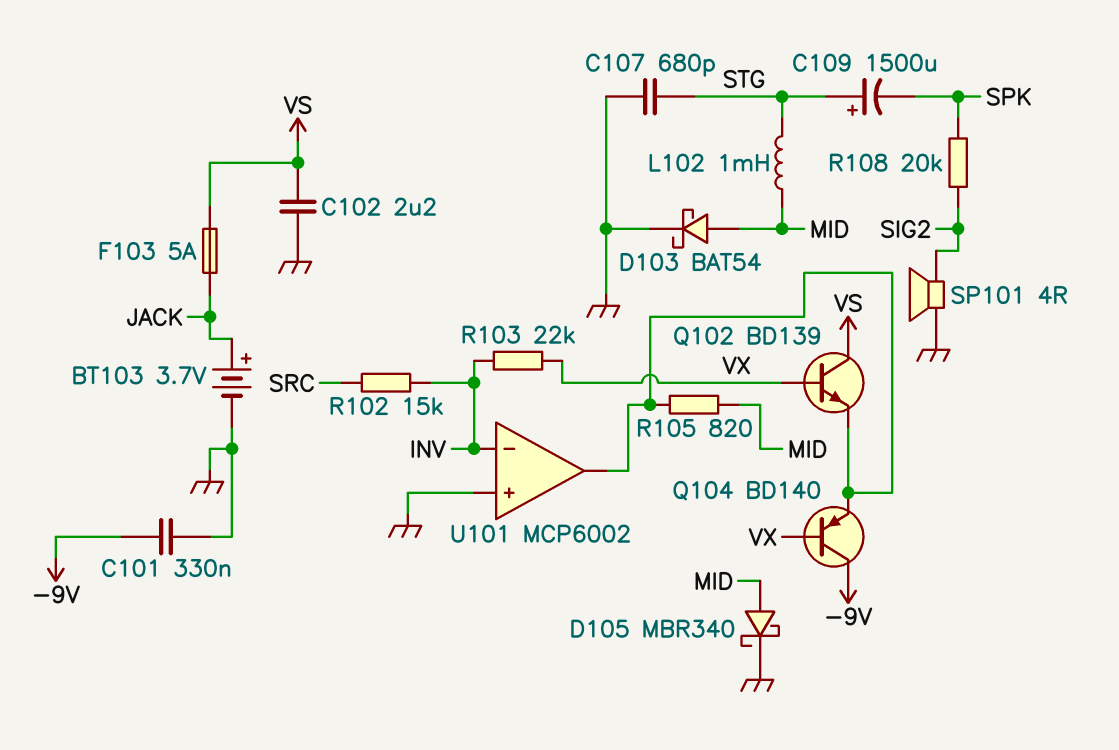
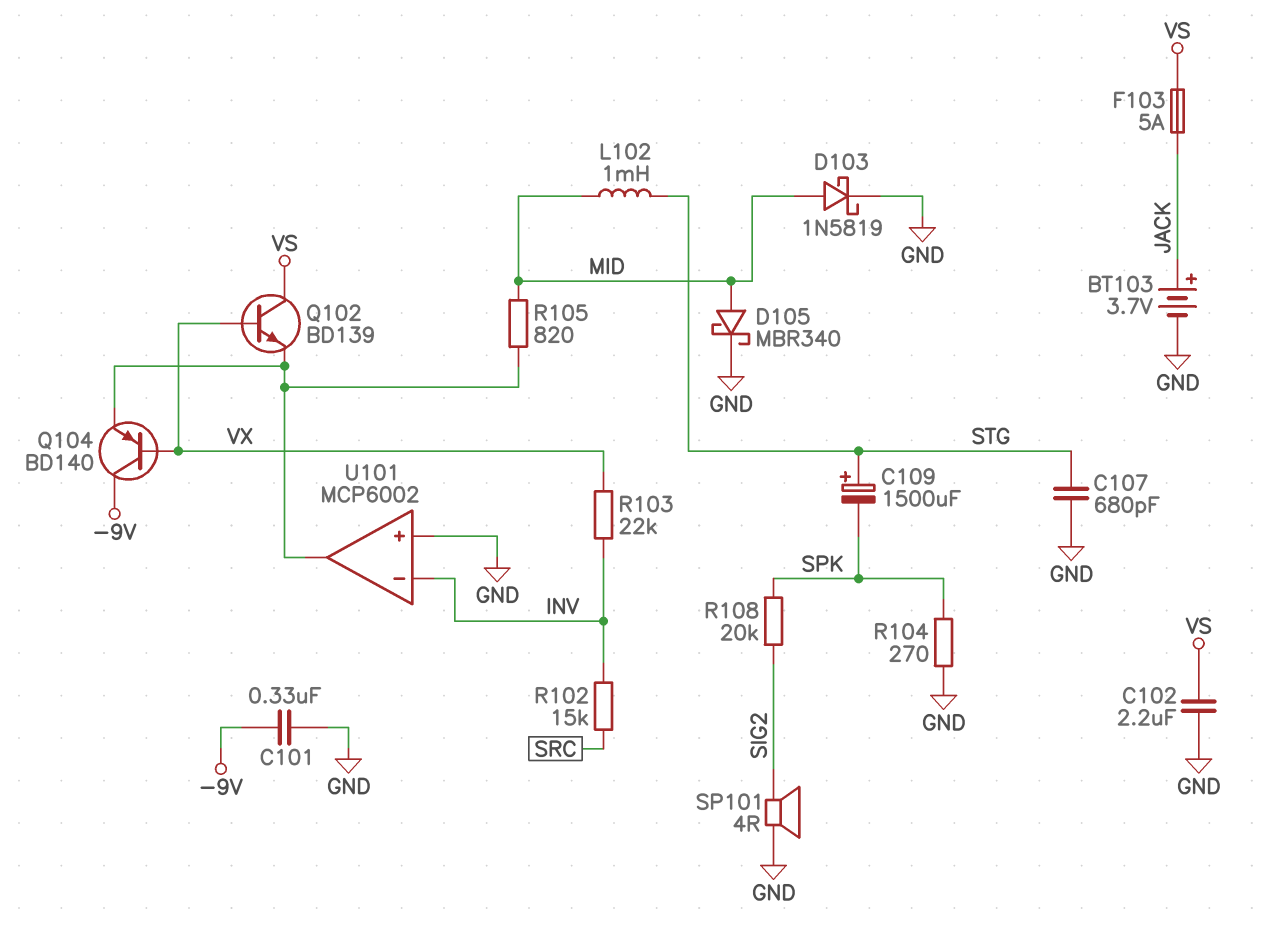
D103: schottky BAT54 (A MID, K GND) -> schottky 1N5819 (A MID, K GND)
R104: none -> 270 (GND, SPK)

